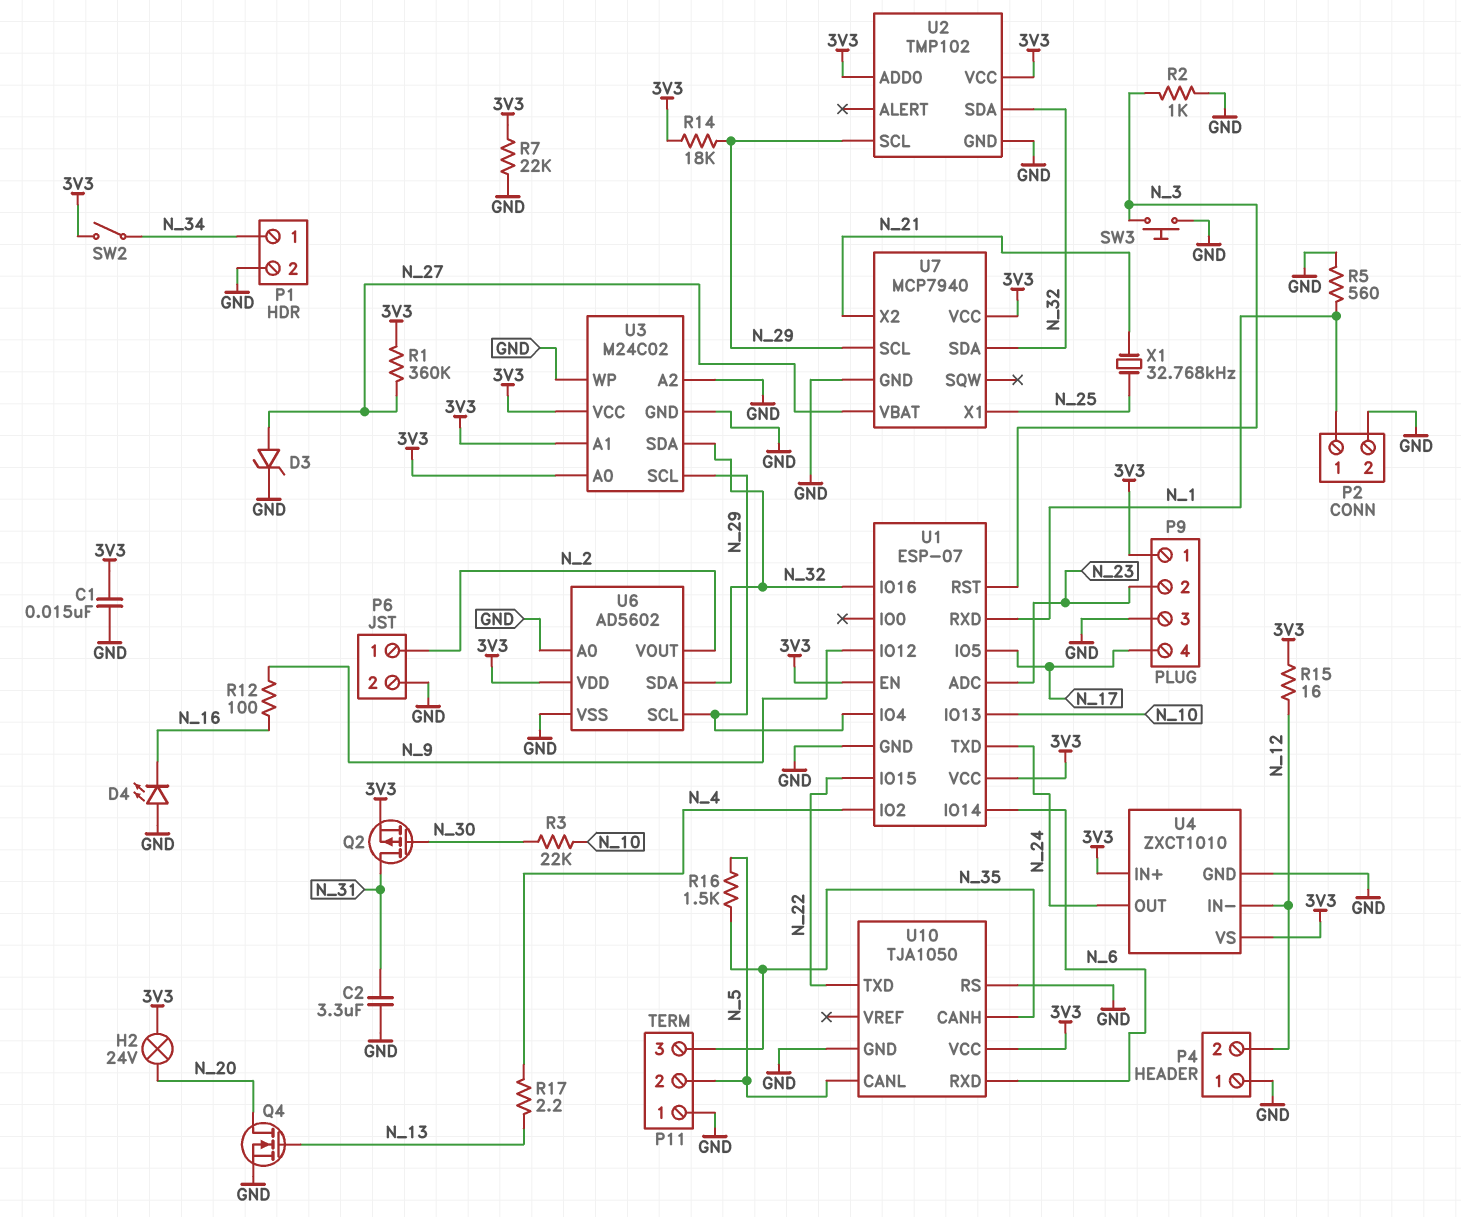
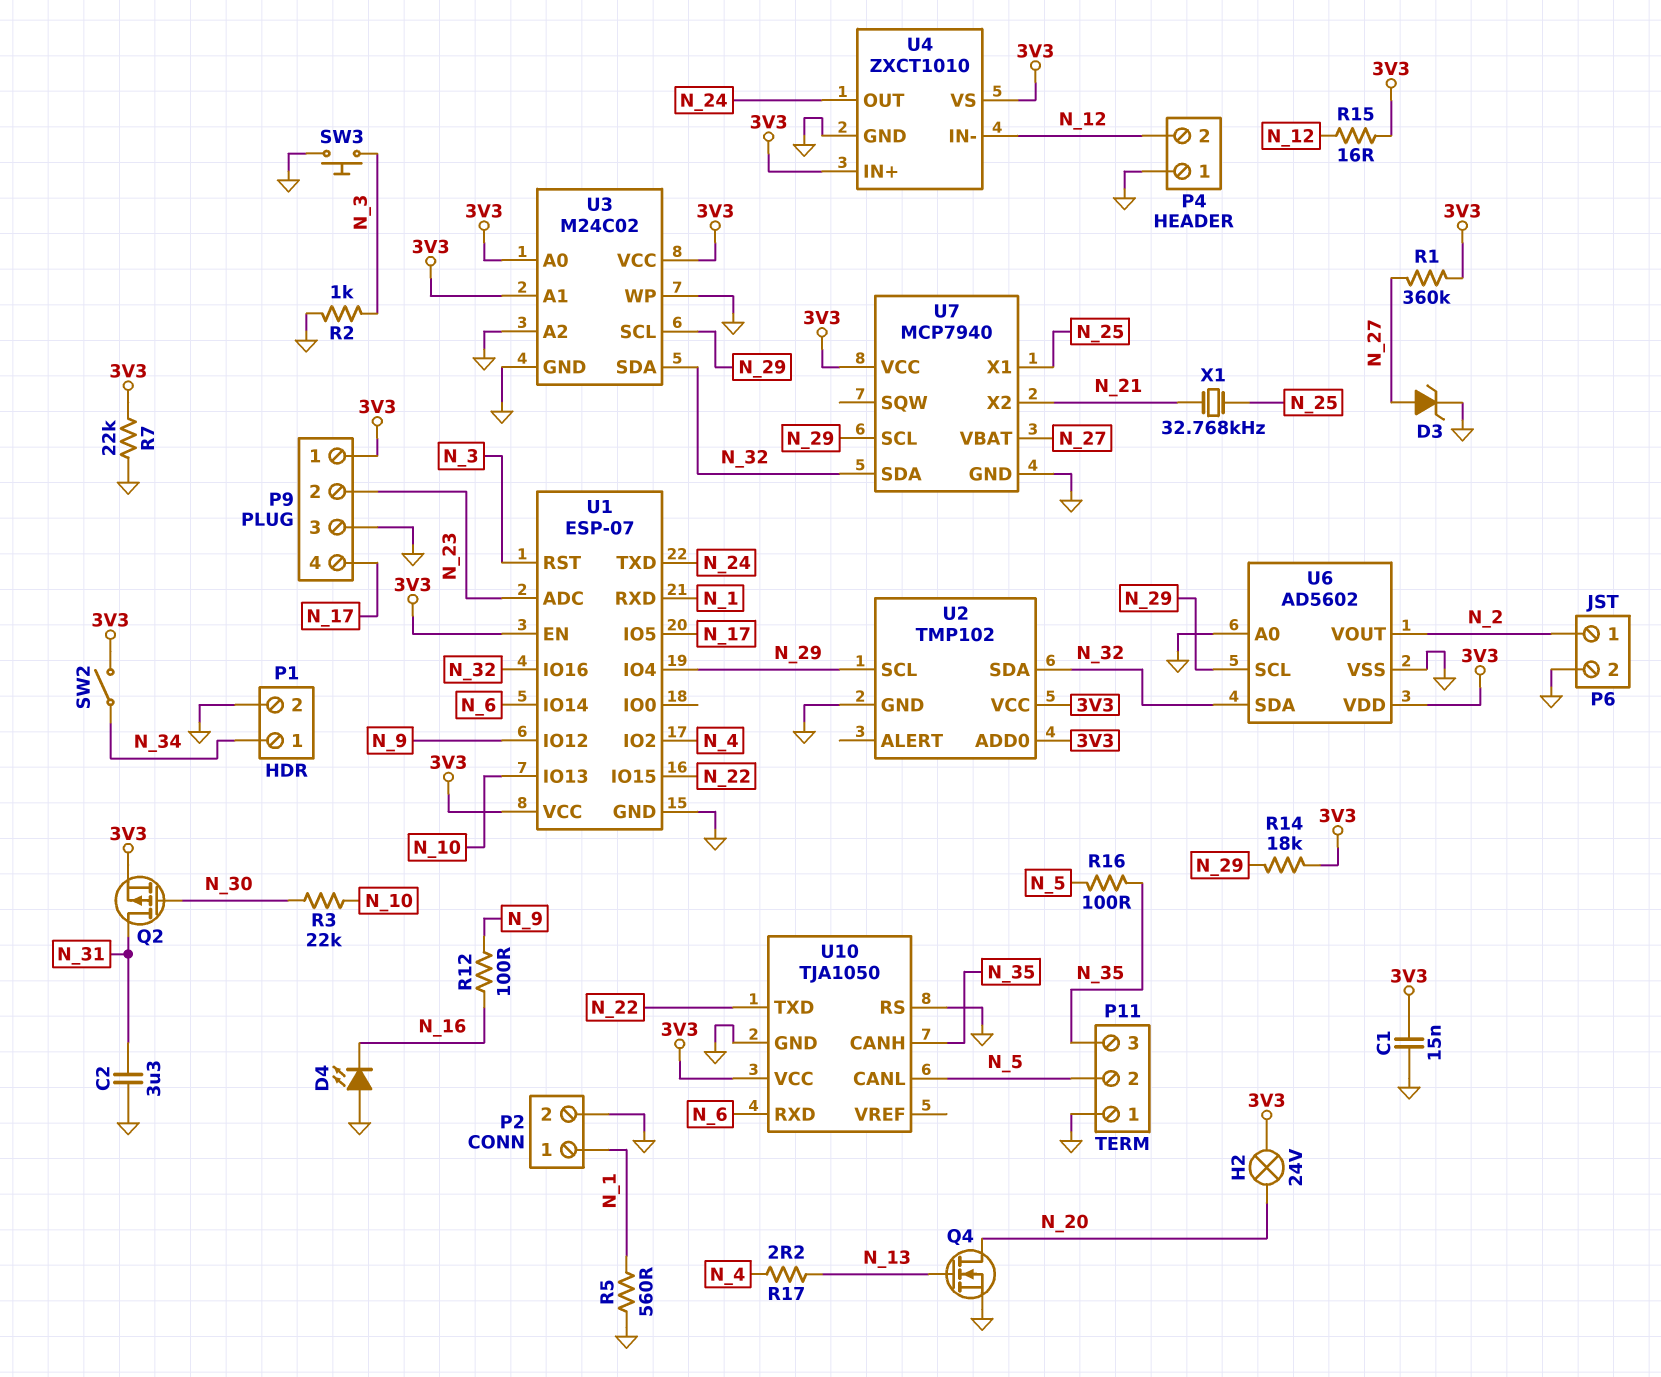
R16: 1.5k (N_5, N_35) -> 100 (N_5, N_35)

